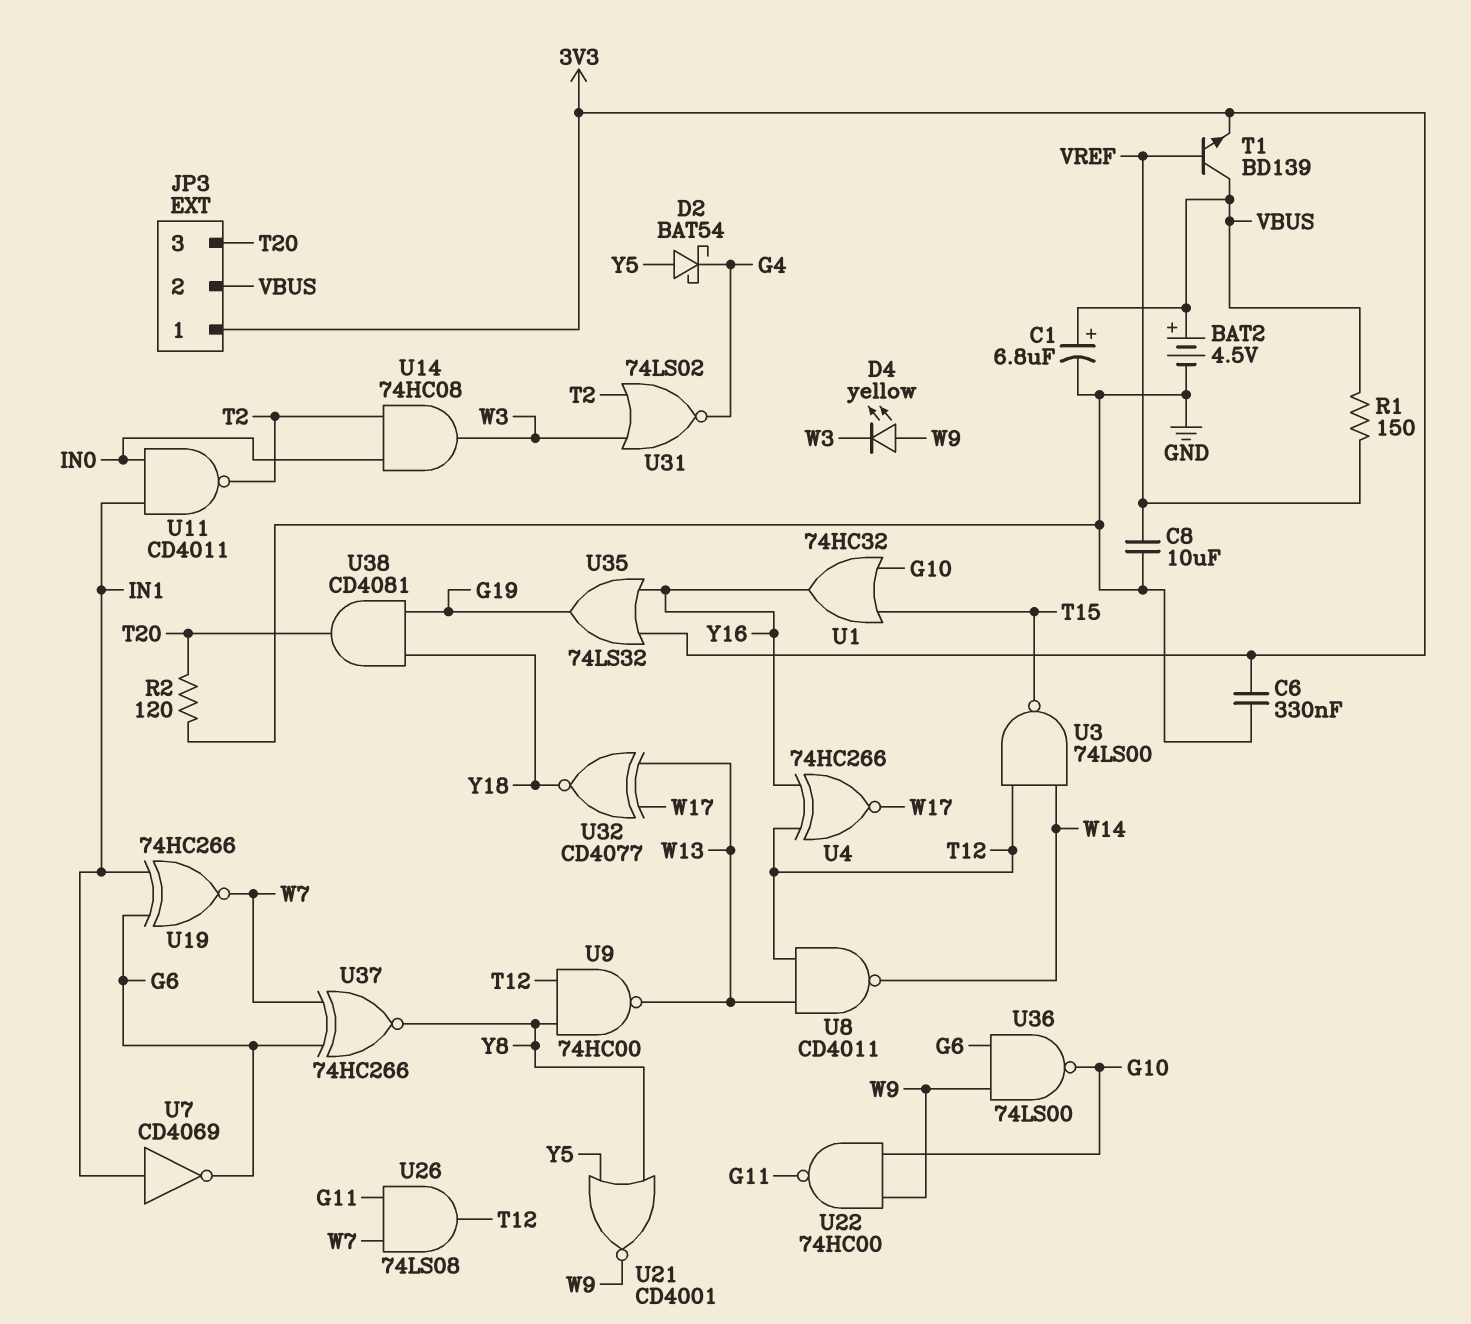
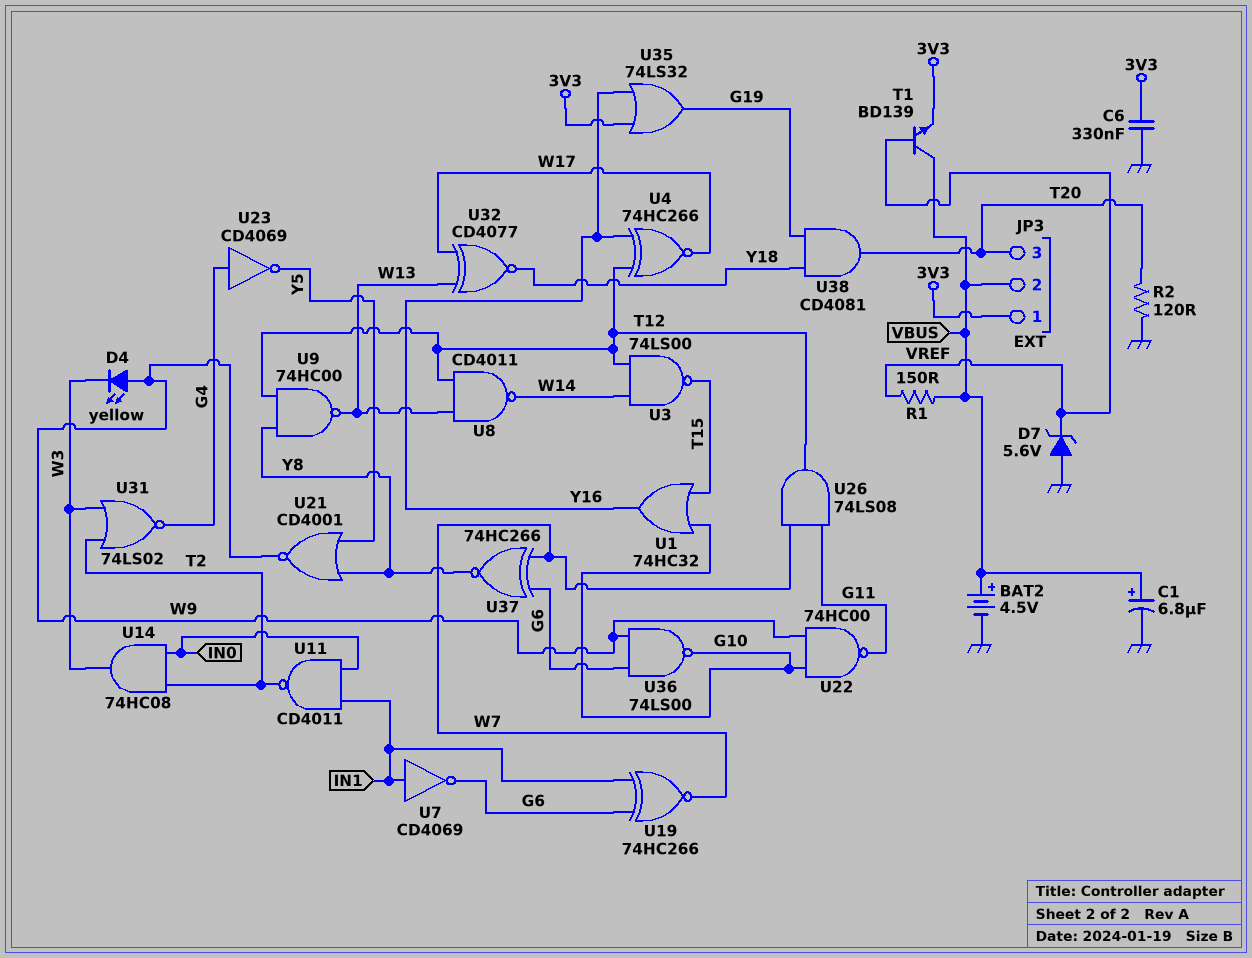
C8: 10uF (GND, VREF) -> none
D2: schottky BAT54 (A Y5, K G4) -> none
D7: none -> zener 5.6V (A GND, K VREF)
U23: none -> NOT CD4069 (in G4, out Y5)

